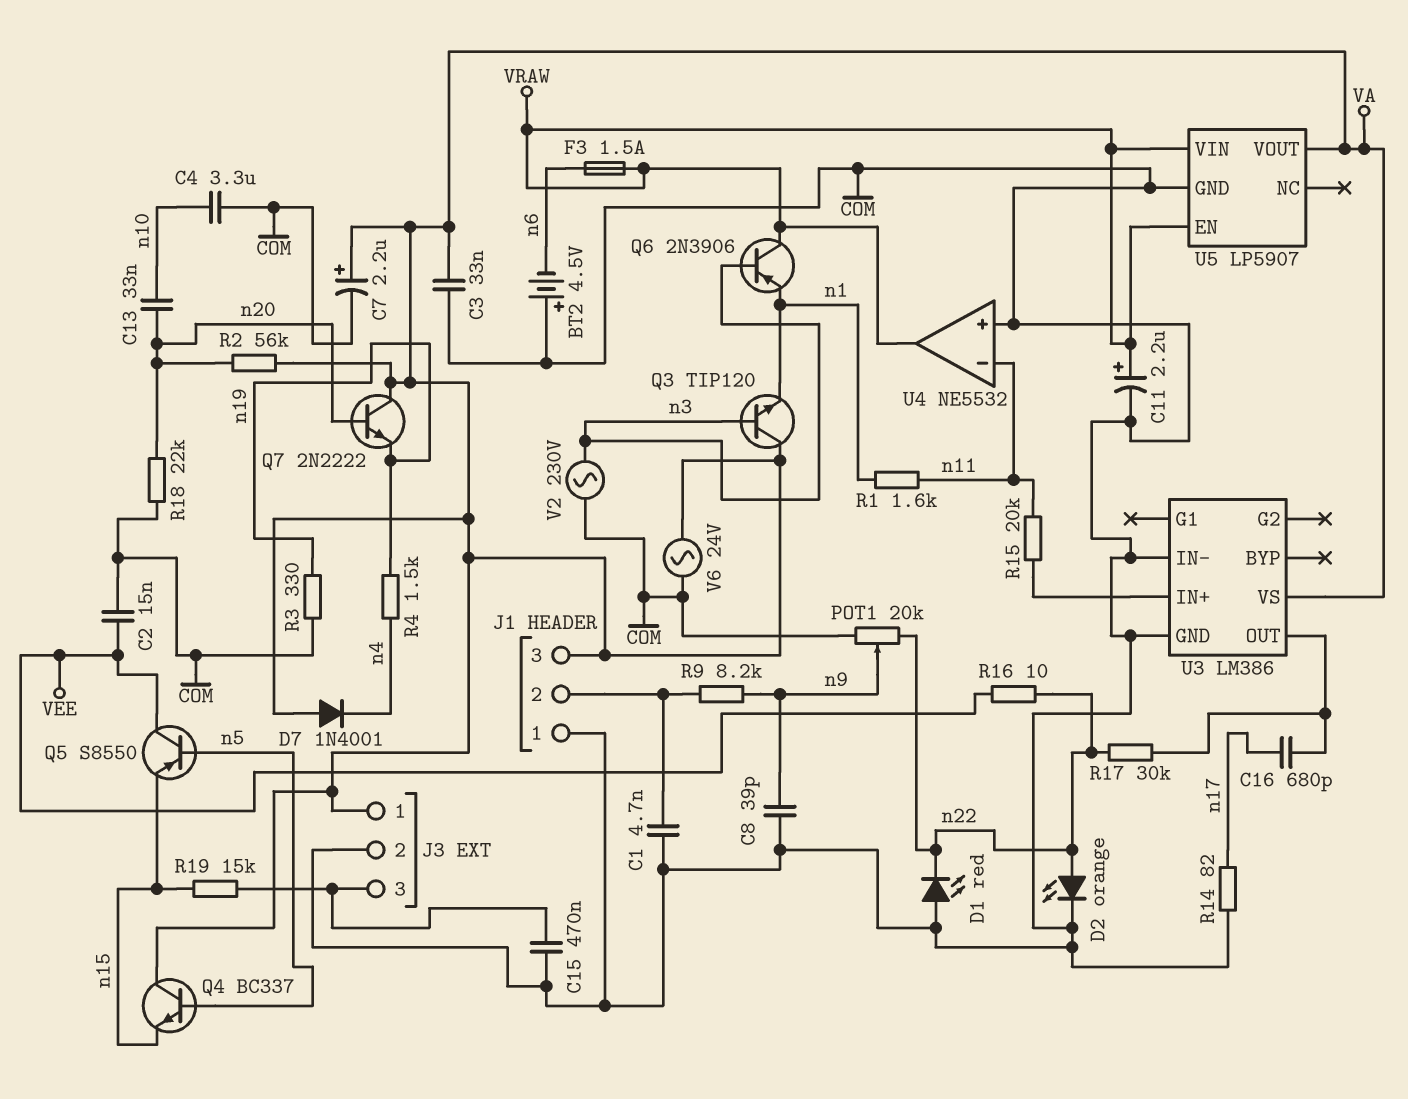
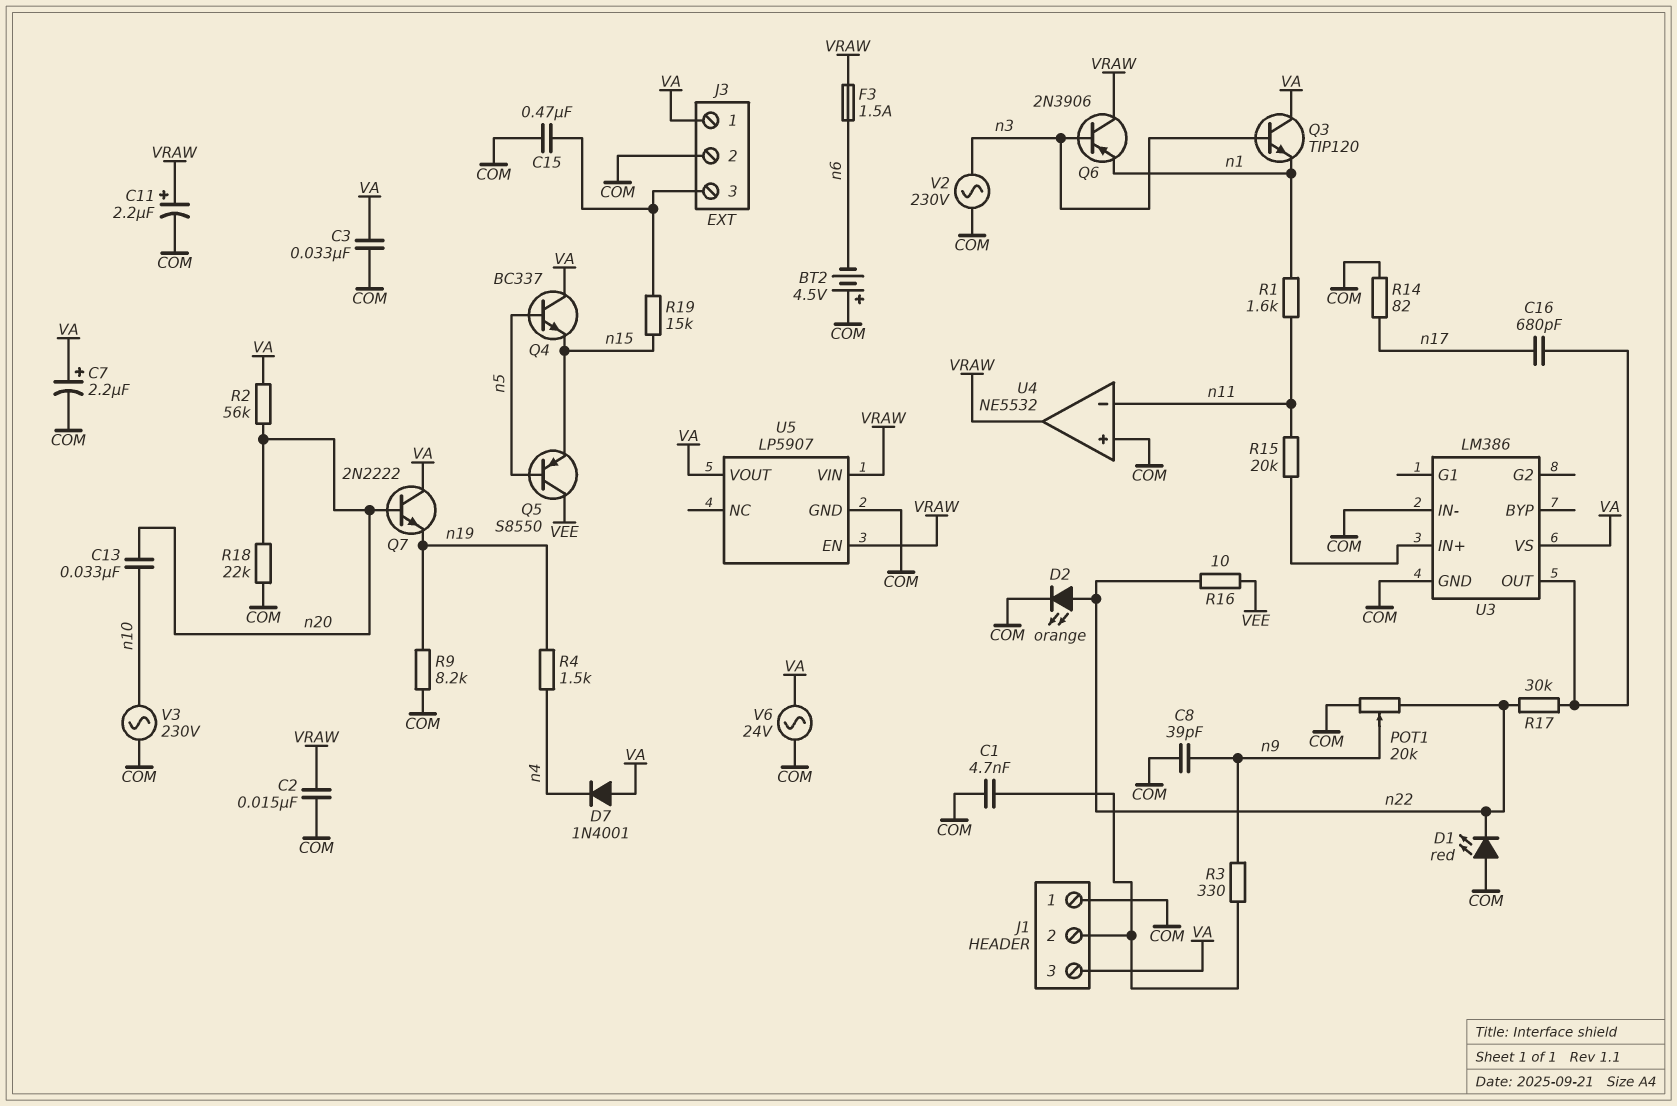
C2: 15nF (COM, VEE) -> 15nF (COM, VRAW)
C4: 3.3uF (COM, n10) -> none
R3: 330 (COM, n19) -> 330 (J1/2, n9)
R9: 8.2k (J1/2, n9) -> 8.2k (COM, n19)
V3: none -> AC 230V (COM, n10)

